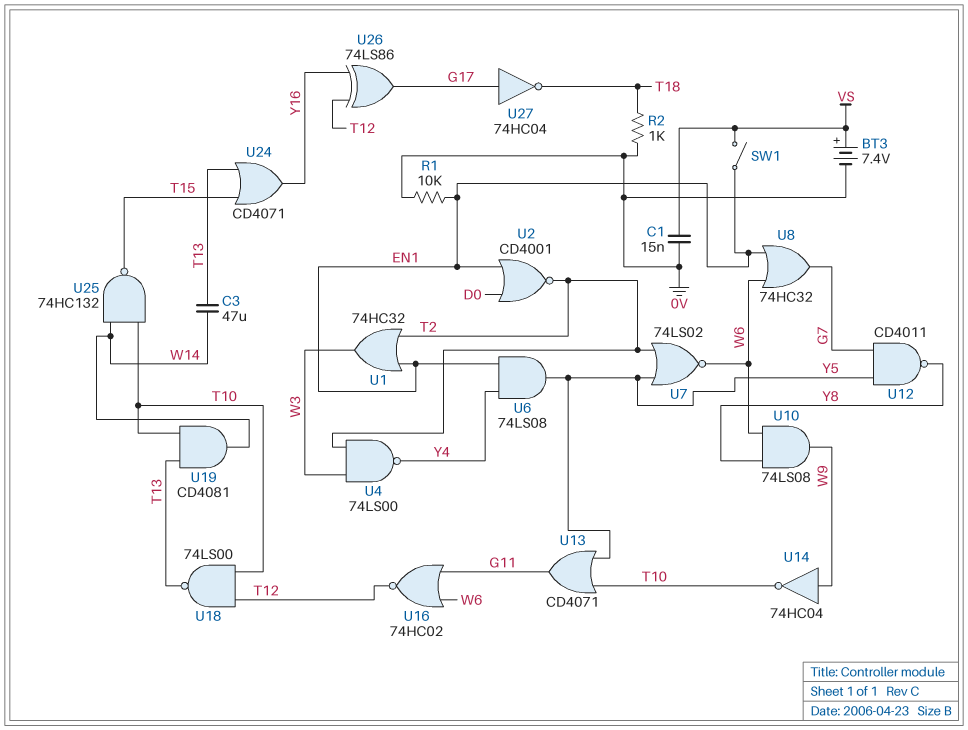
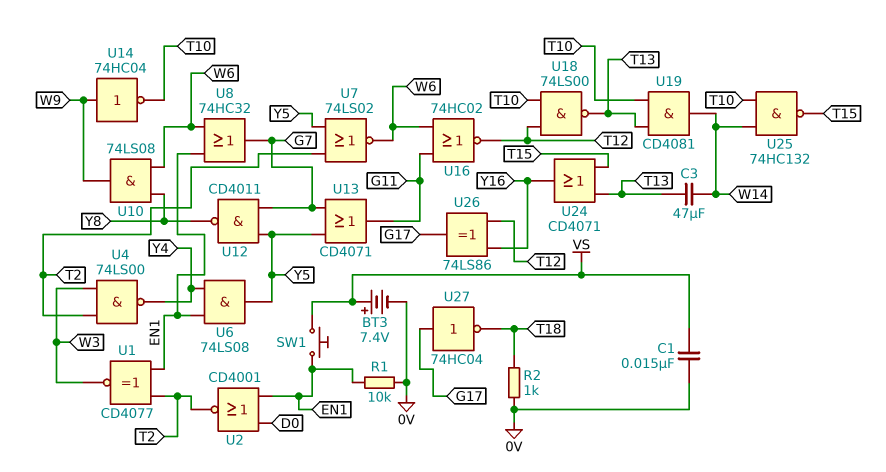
SW1: switch (EN1, VS) -> button (EN1, VS)
U1: OR 74HC32 (in EN1, in T2, out W3) -> XNOR CD4077 (in EN1, in T2, out W3)
U13: OR CD4071 (in T10, in Y5, out G11) -> OR CD4071 (in G7, in Y5, out G11)

